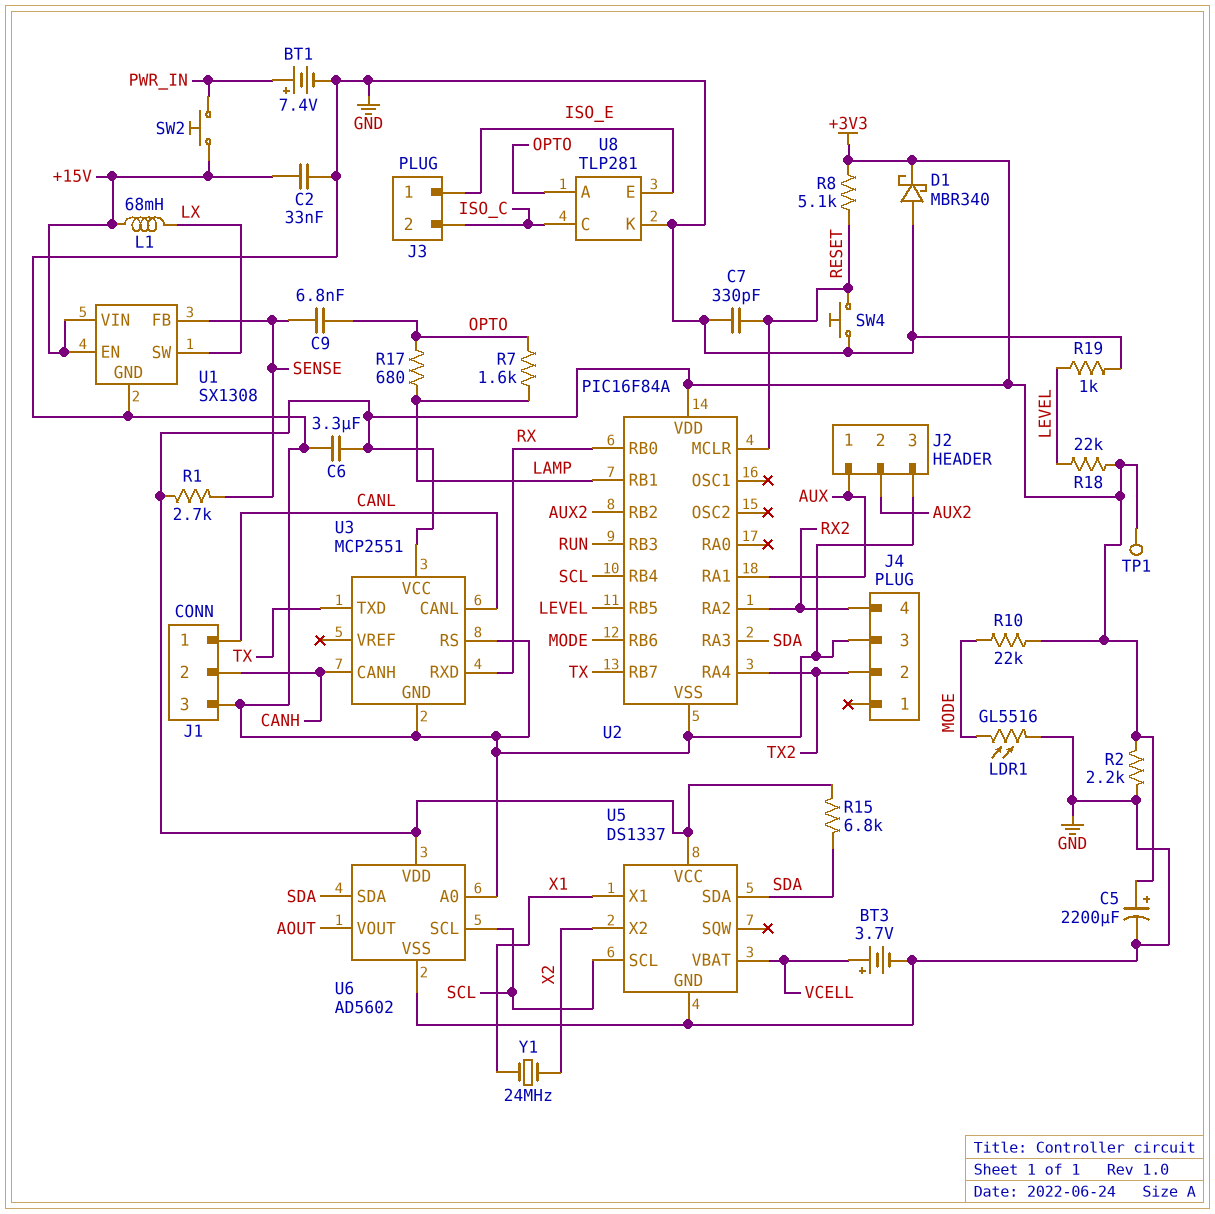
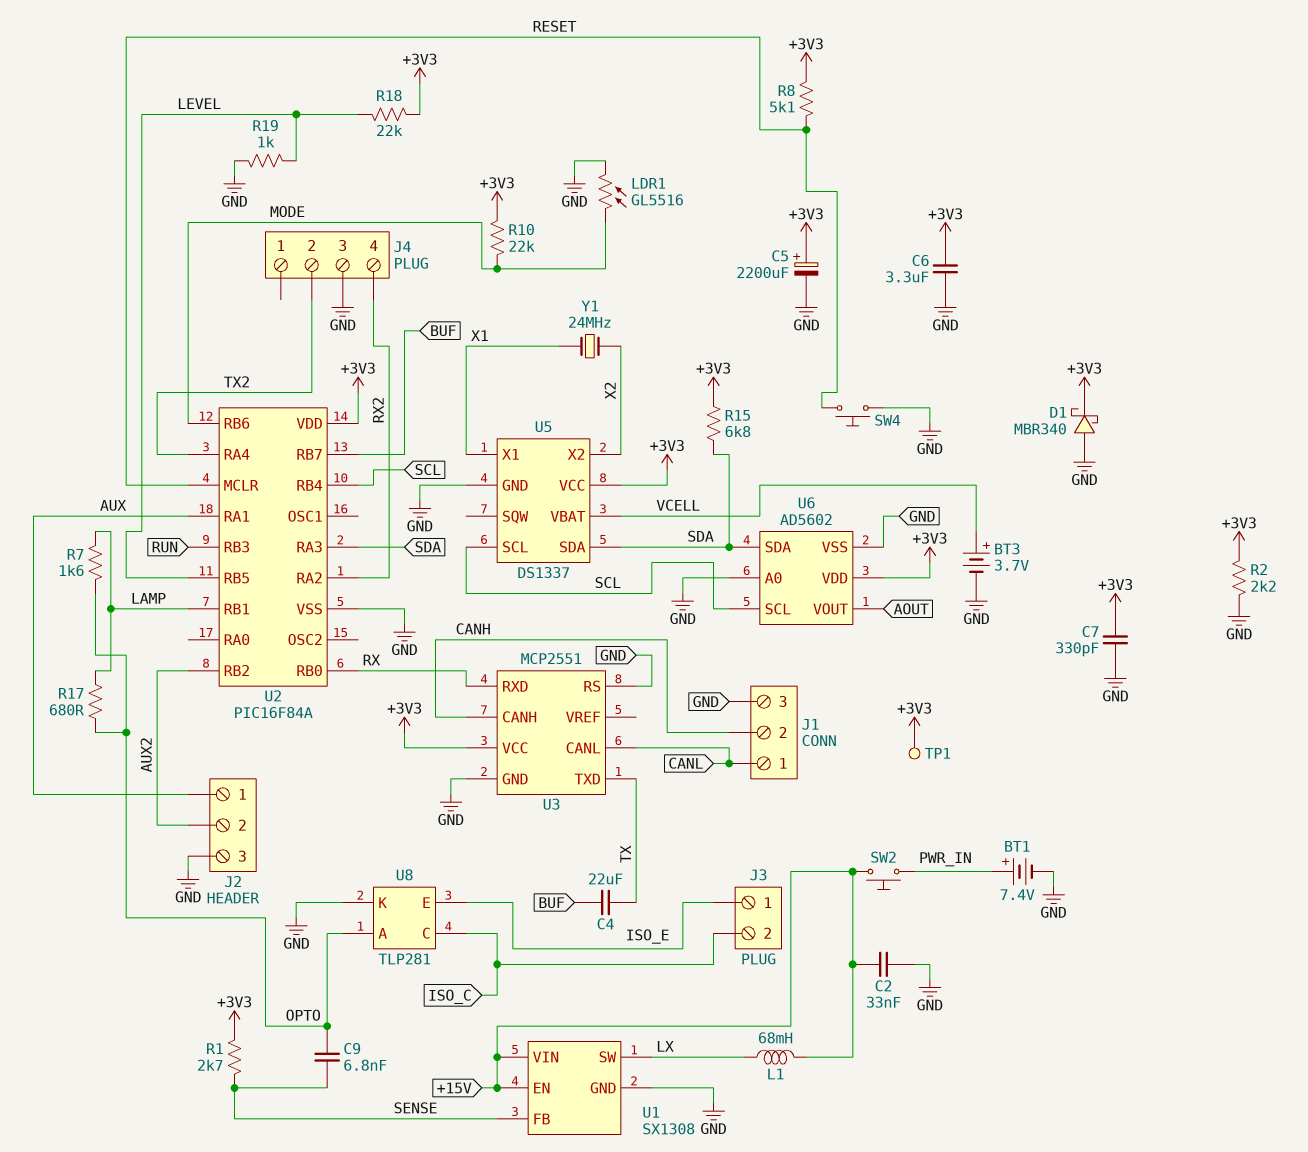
C4: none -> 22uF (BUF, TX)
C7: 330pF (GND, RESET) -> 330pF (+3V3, GND)
U2 pin RB7: TX -> BUF

